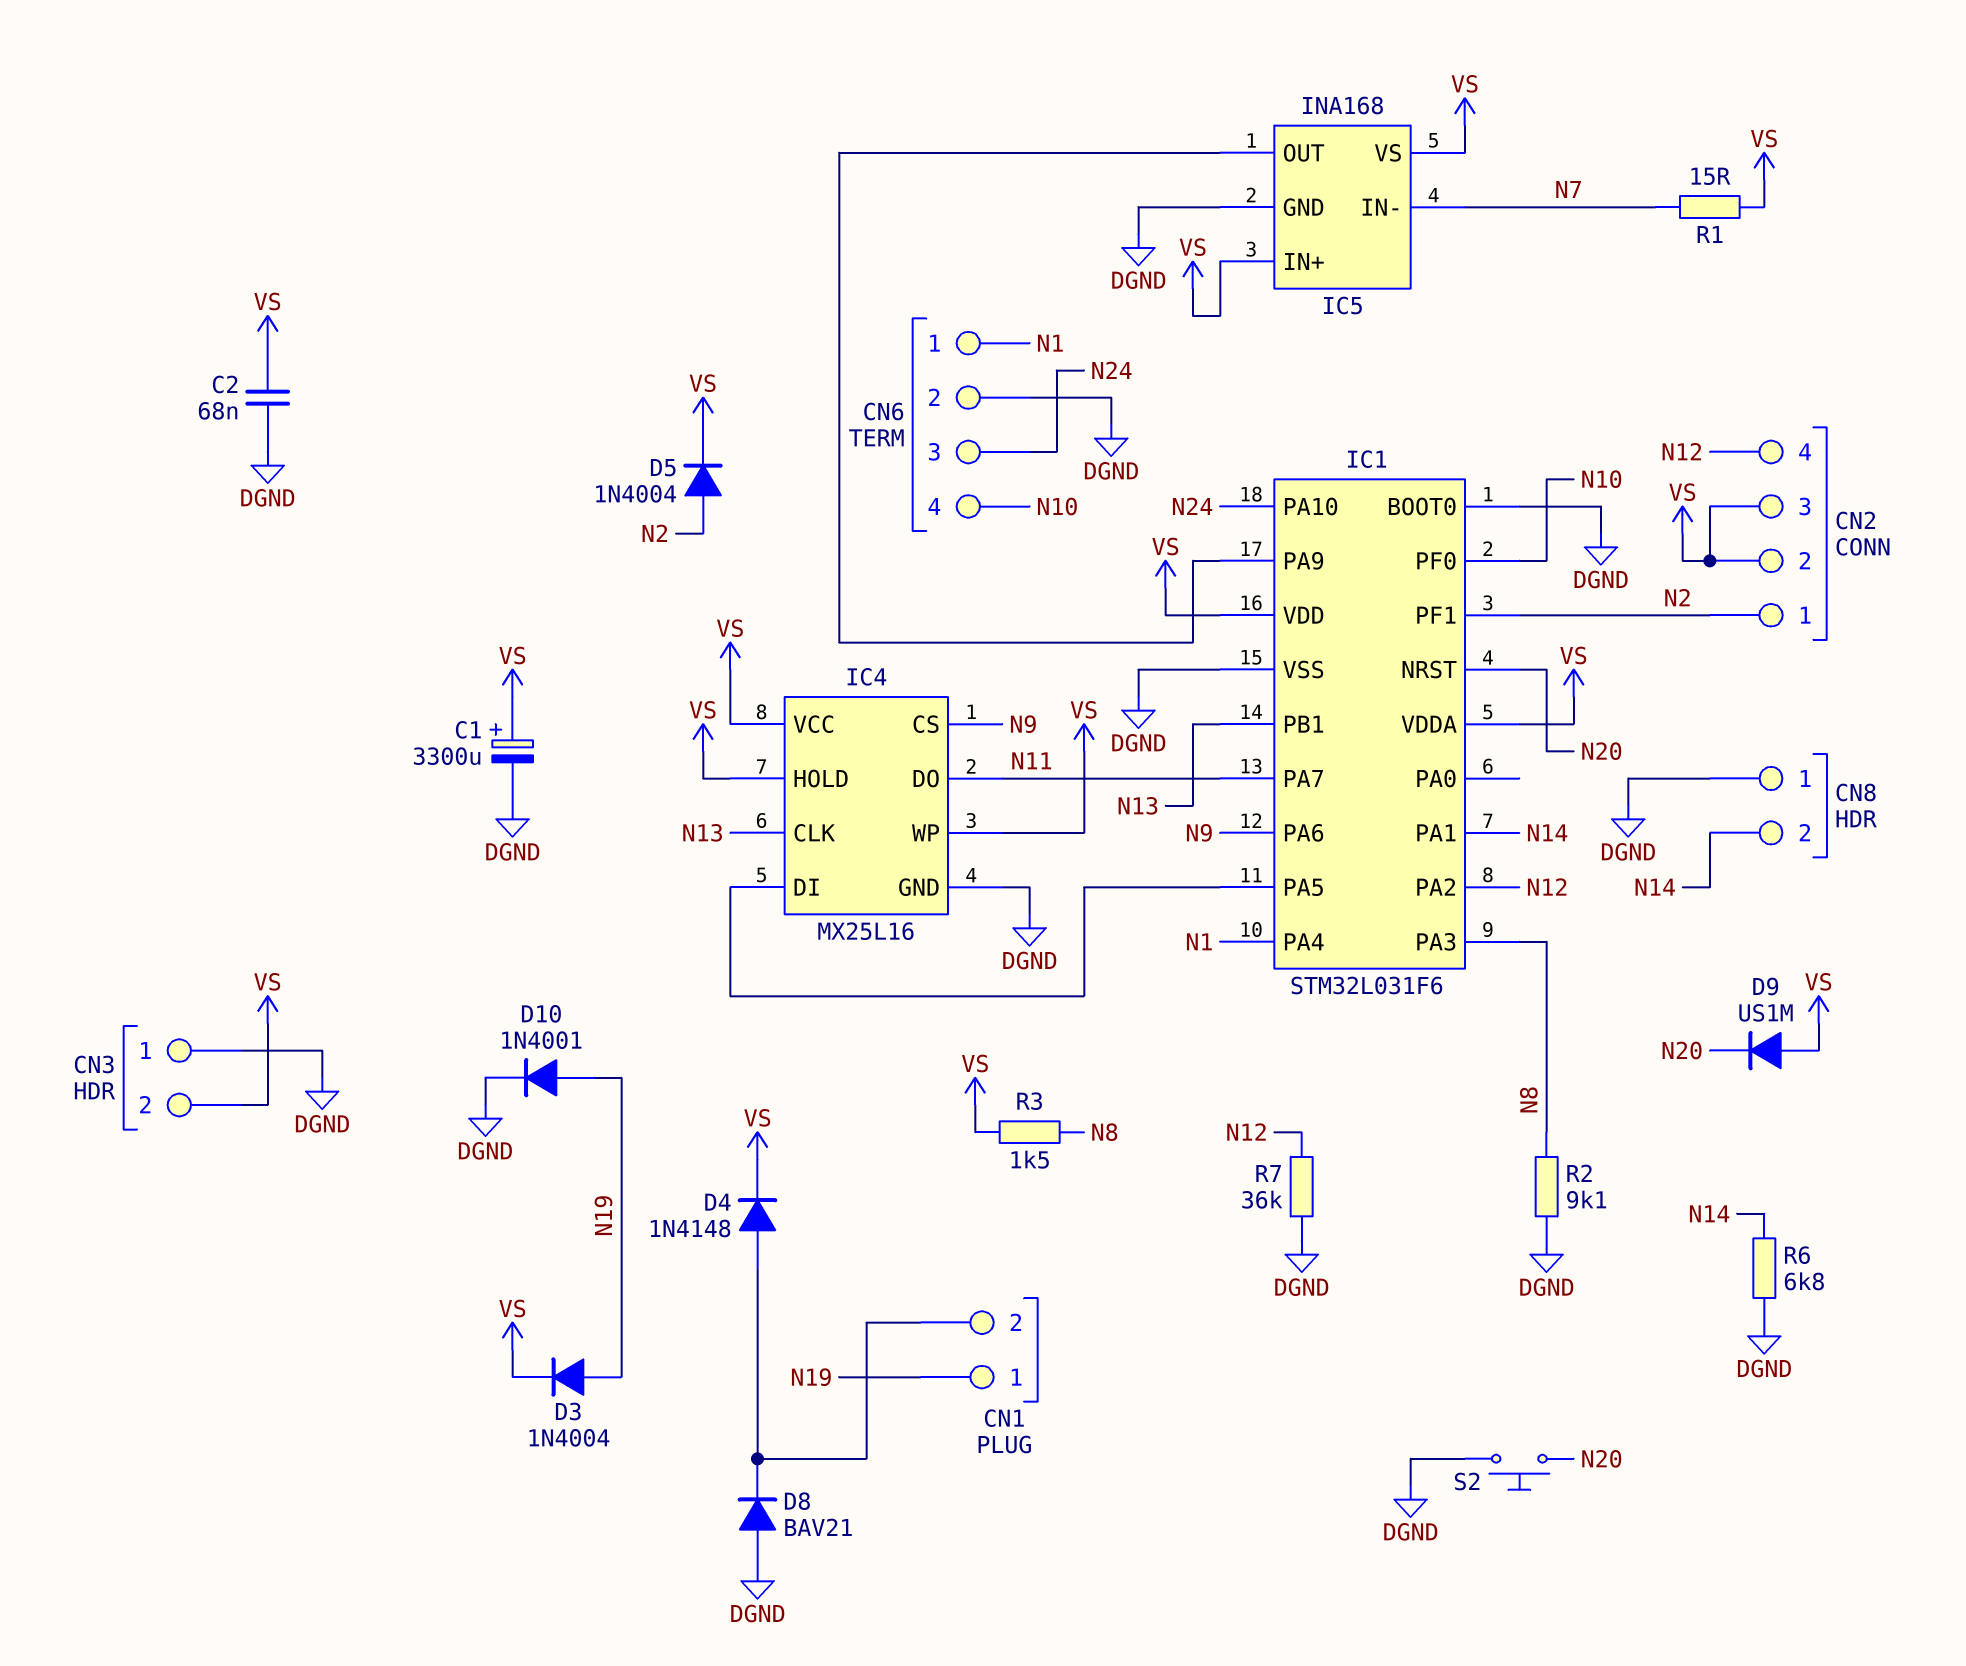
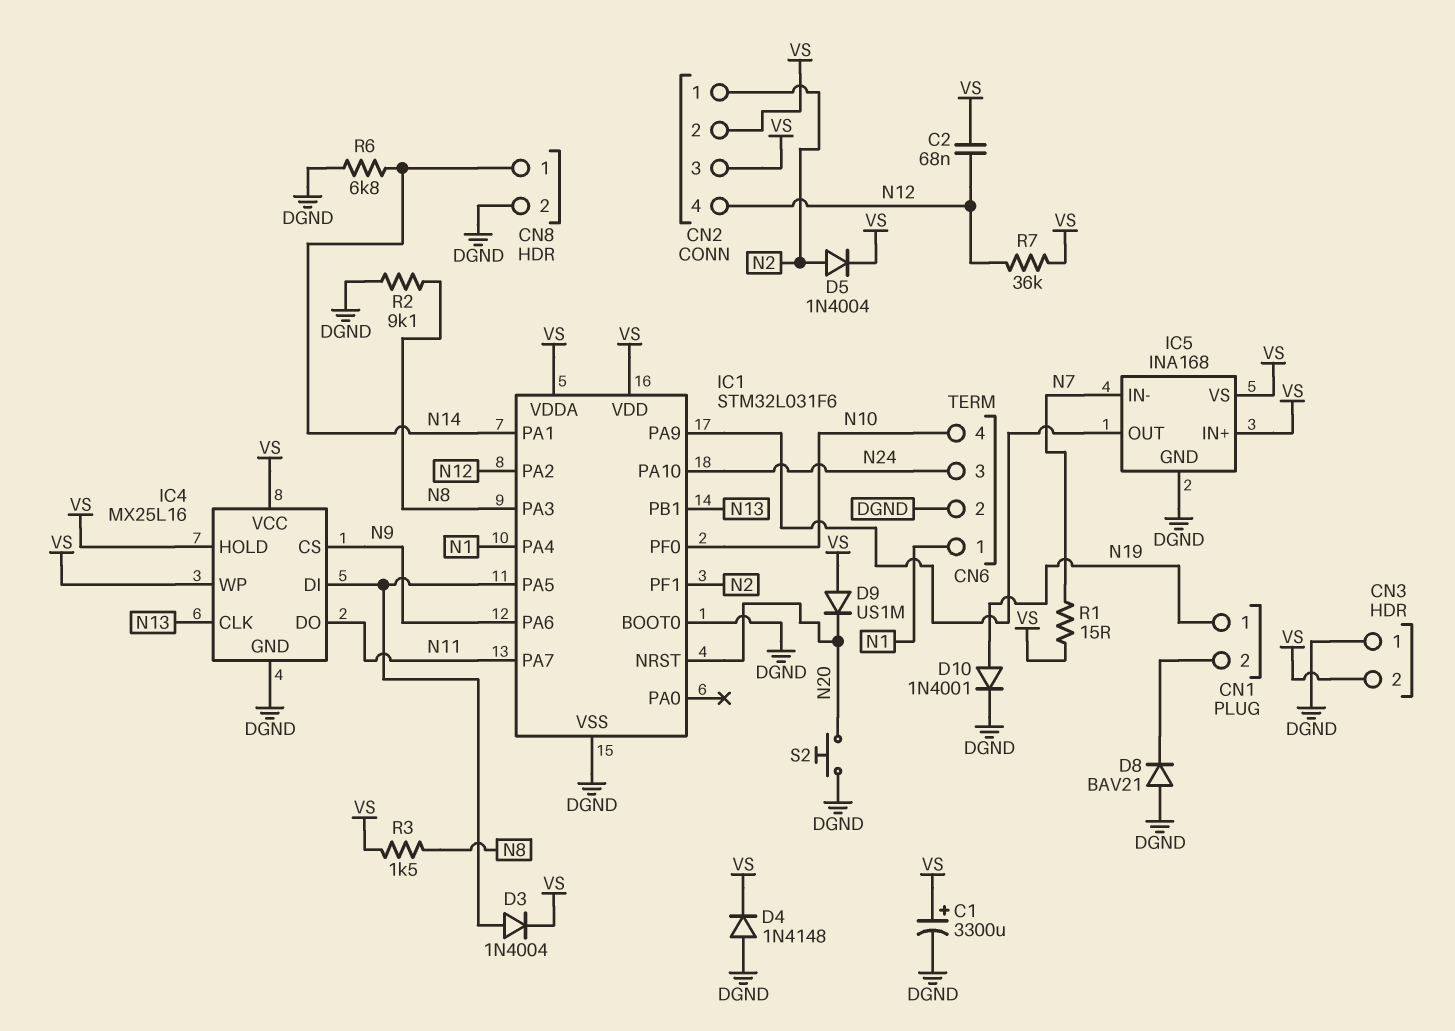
C2: 68nF (DGND, VS) -> 68nF (N12, VS)
CN8 pin 1: DGND -> N14
CN8 pin 2: N14 -> DGND
D3: diode 1N4004 (A N19, K VS) -> diode 1N4004 (A IC1/PA5, K VS)
D4: diode 1N4148 (A CN1/2, K VS) -> diode 1N4148 (A DGND, K VS)
R7: 36k (DGND, N12) -> 36k (N12, VS)

